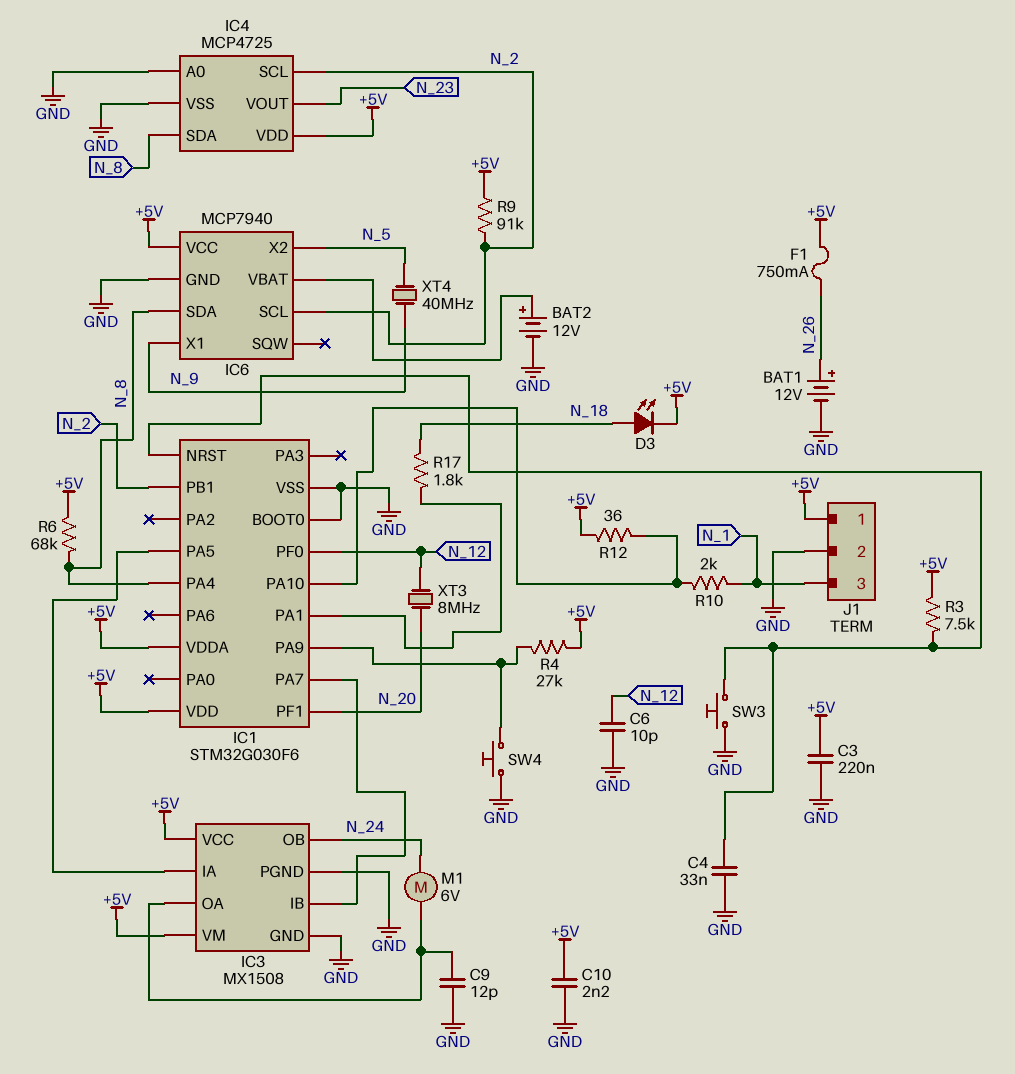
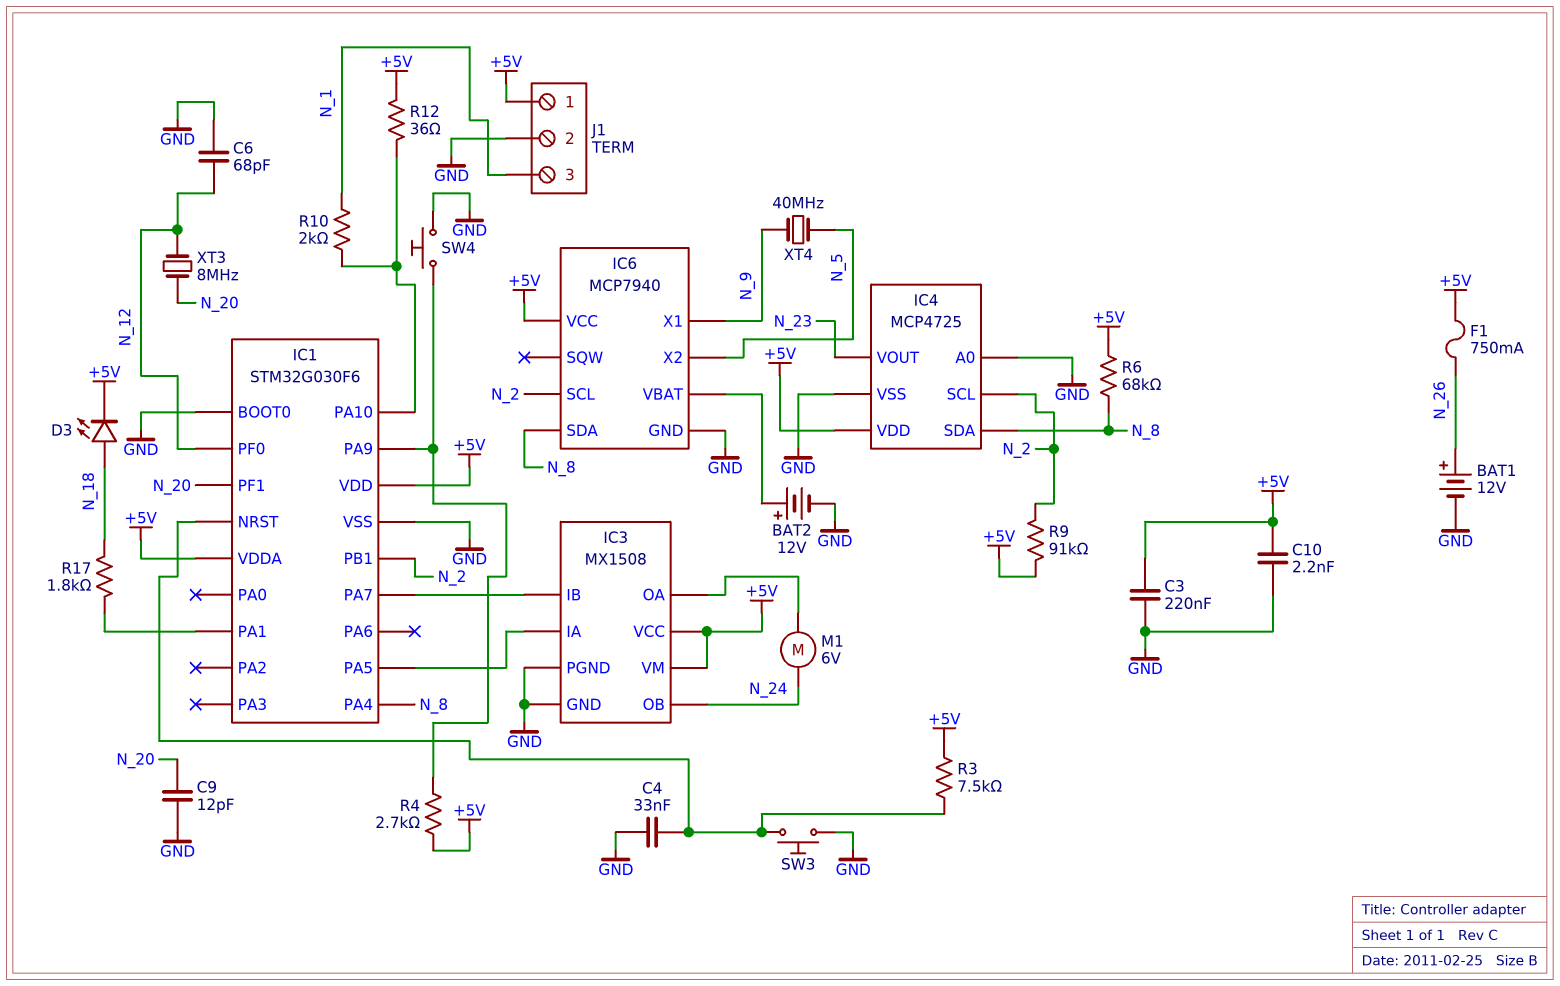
C6: 10pF (GND, N_12) -> 68pF (GND, N_12)
C9: 12pF (GND, IC3/OA) -> 12pF (GND, N_20)
R4: 27k (+5V, IC1/PA9) -> 2.7k (+5V, IC1/PA9)

